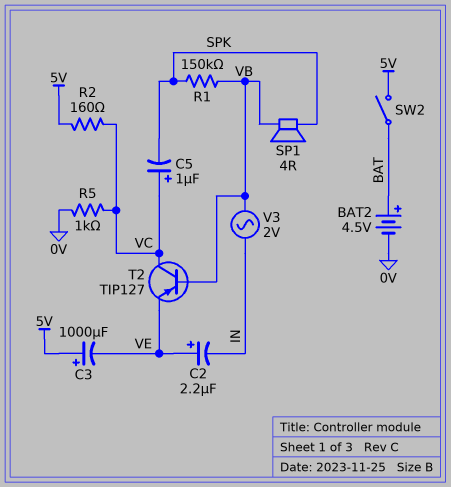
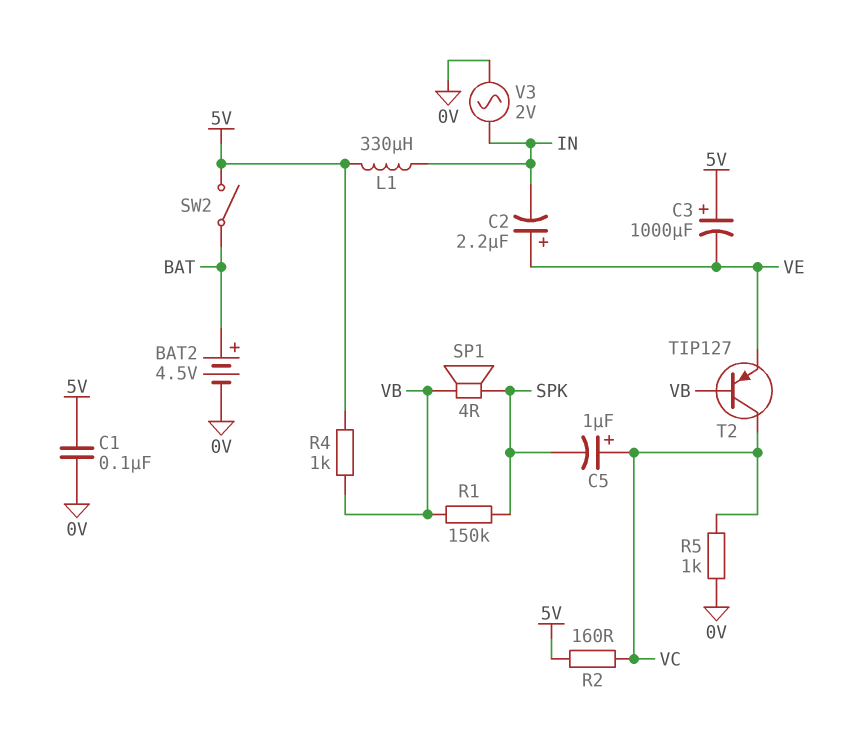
C1: none -> 100nF (0V, 5V)
L1: none -> 330uH (5V, IN)
R4: none -> 1k (5V, VB)
V3: AC 2V (IN, VB) -> AC 2V (0V, IN)

